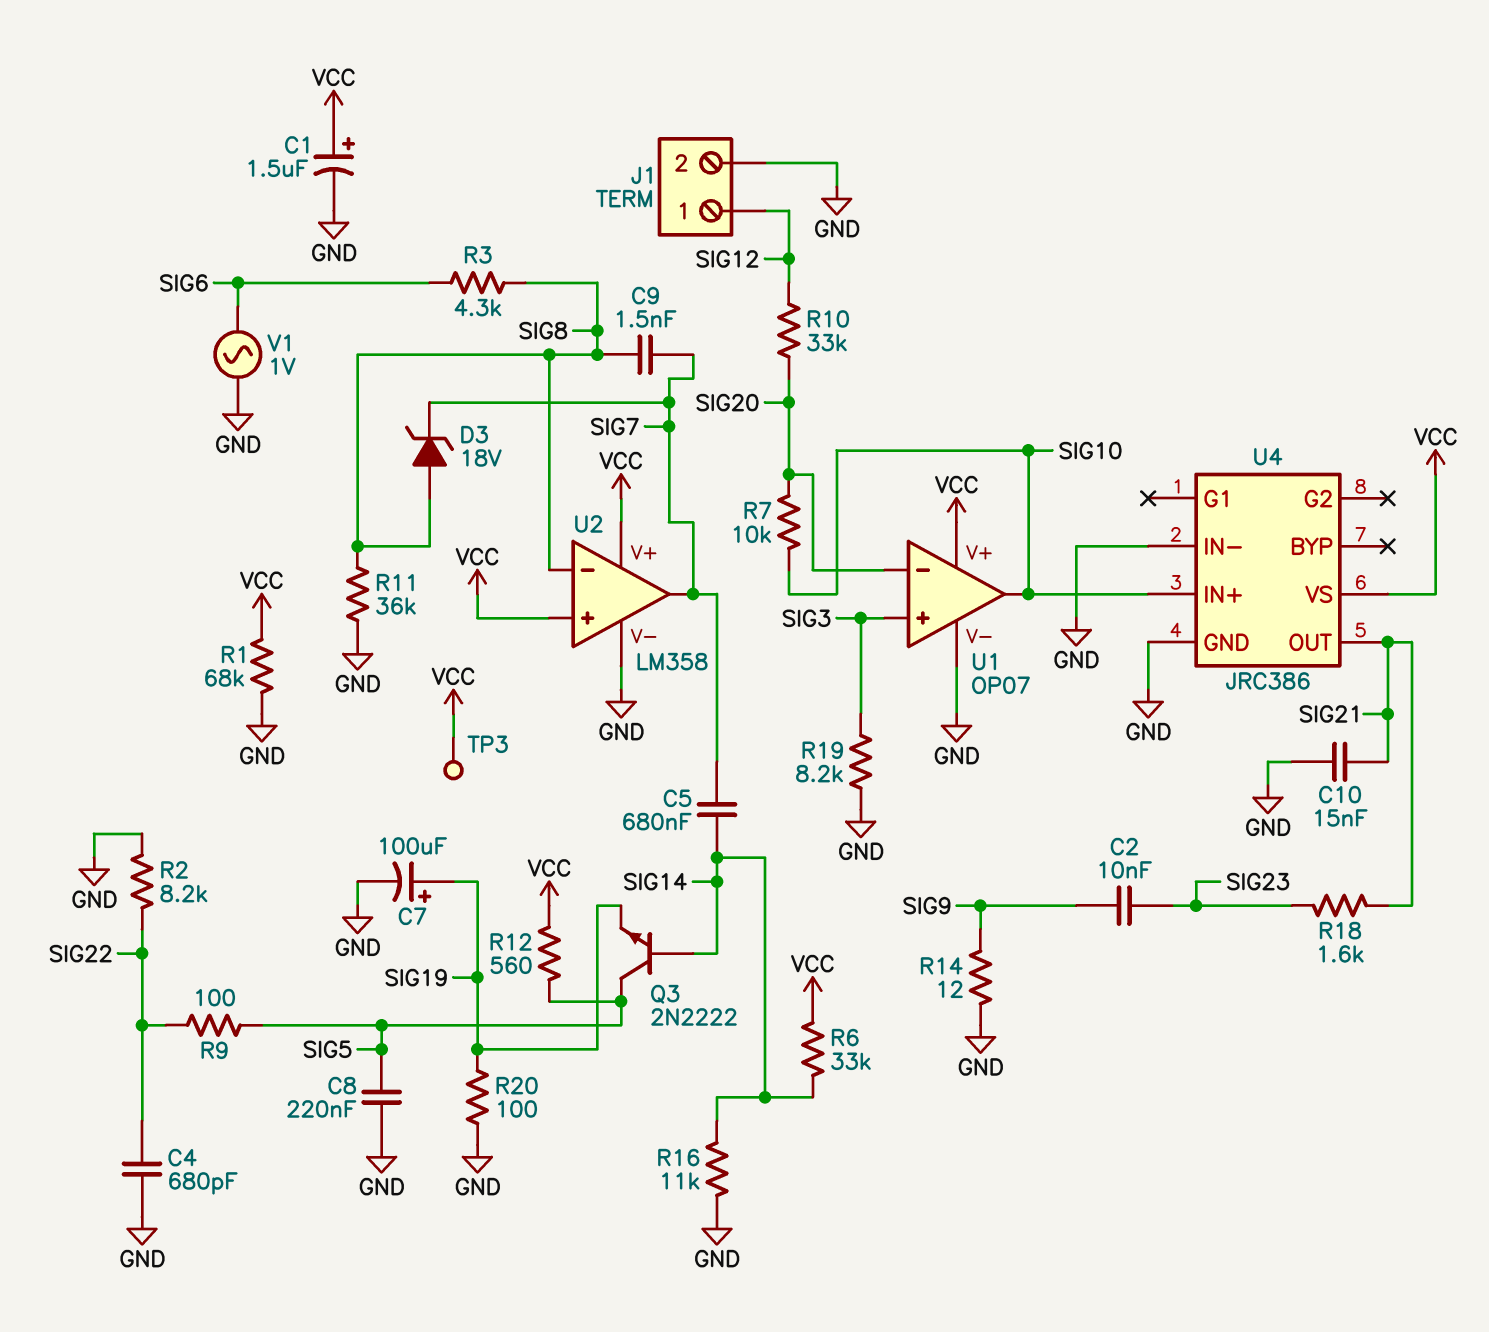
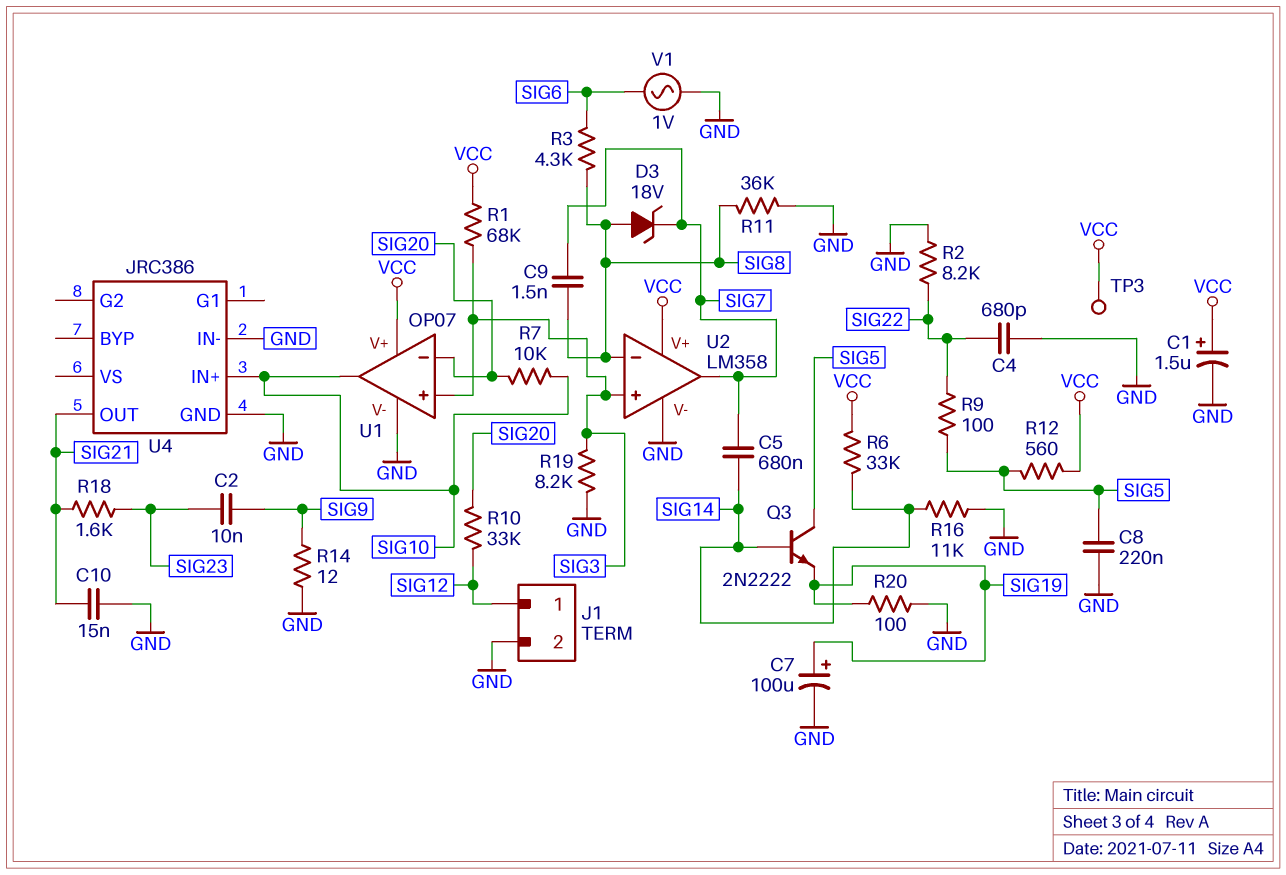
R1: 68k (GND, VCC) -> 68k (SIG3, VCC)
U2 pin in+: VCC -> SIG3
U4 pin VS: VCC -> none

